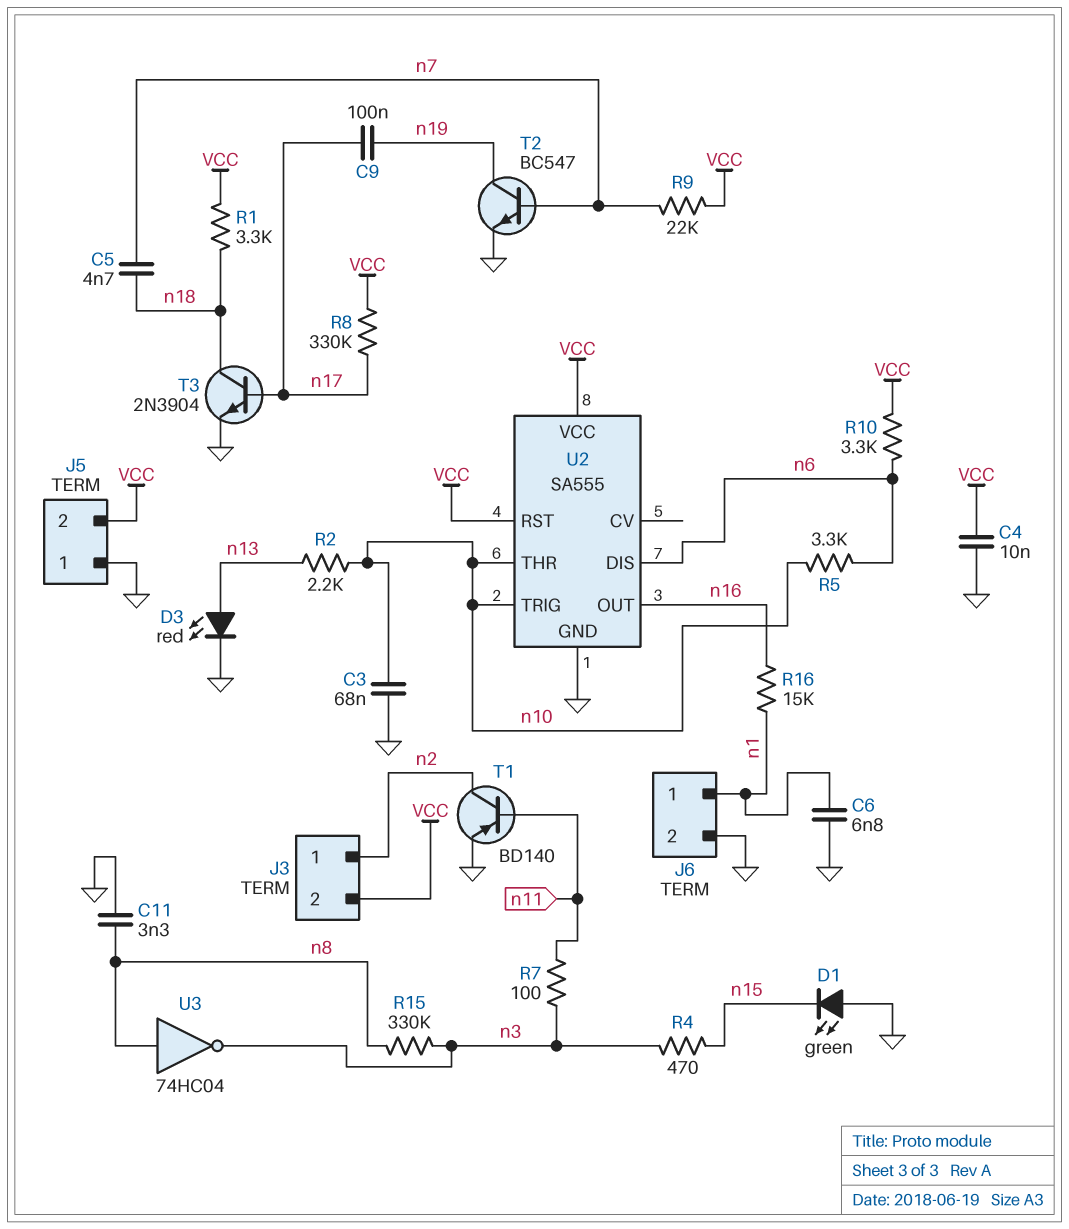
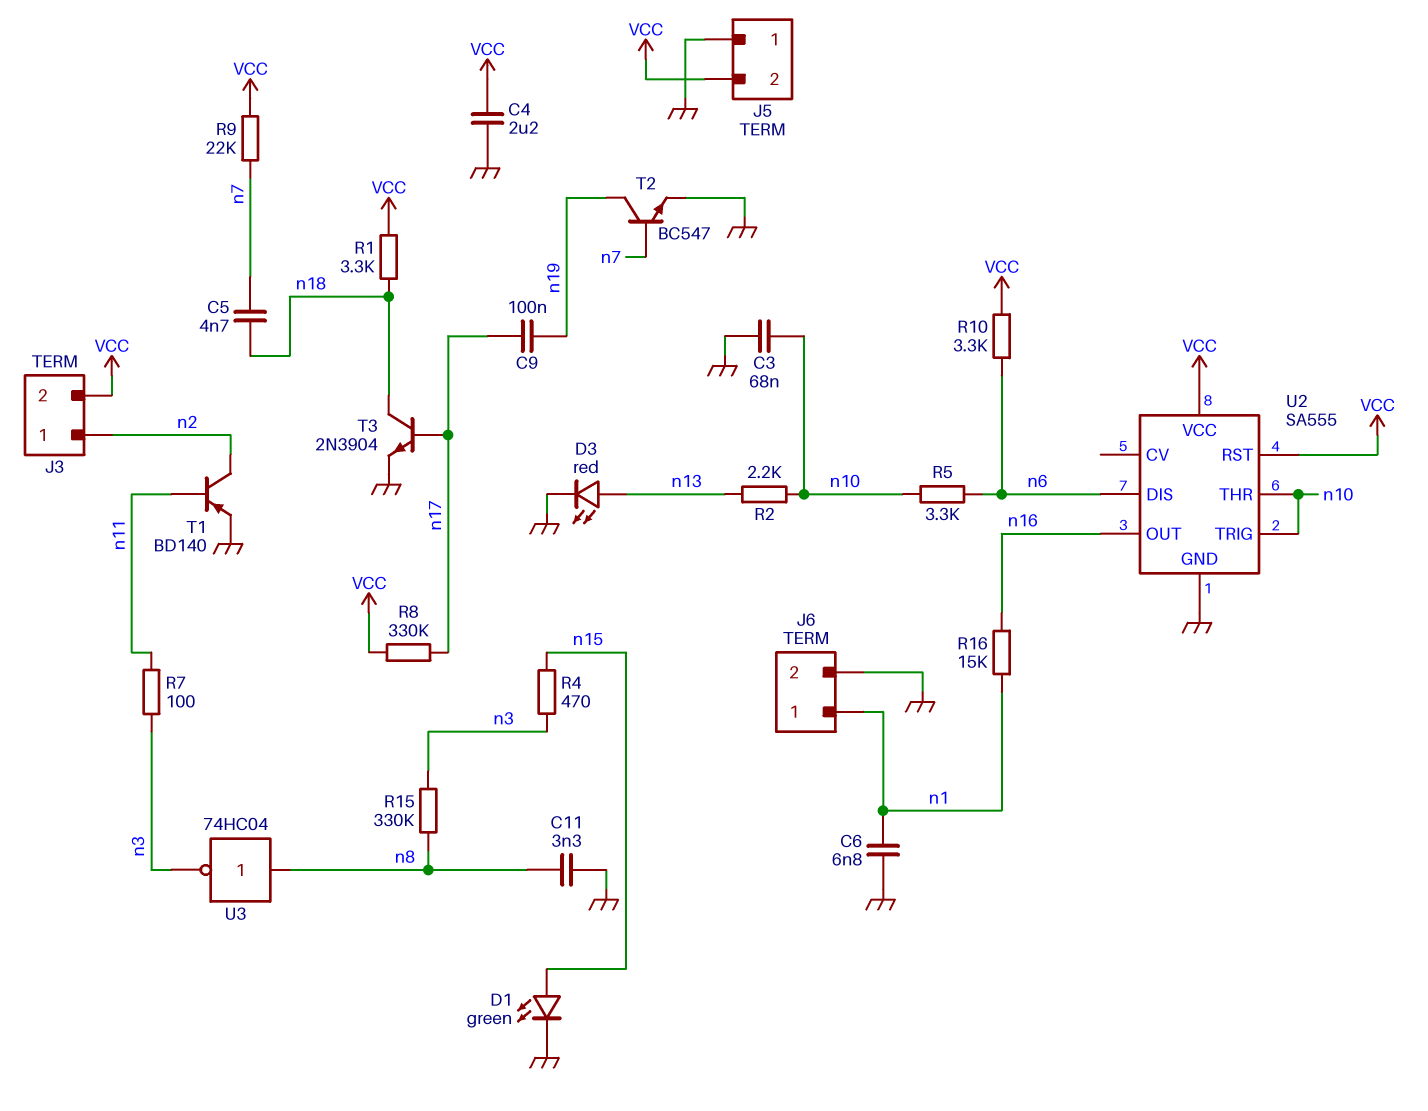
C4: 10nF (GND, VCC) -> 2.2uF (GND, VCC)
D1: LED green (A GND, K n15) -> LED green (A n15, K GND)

